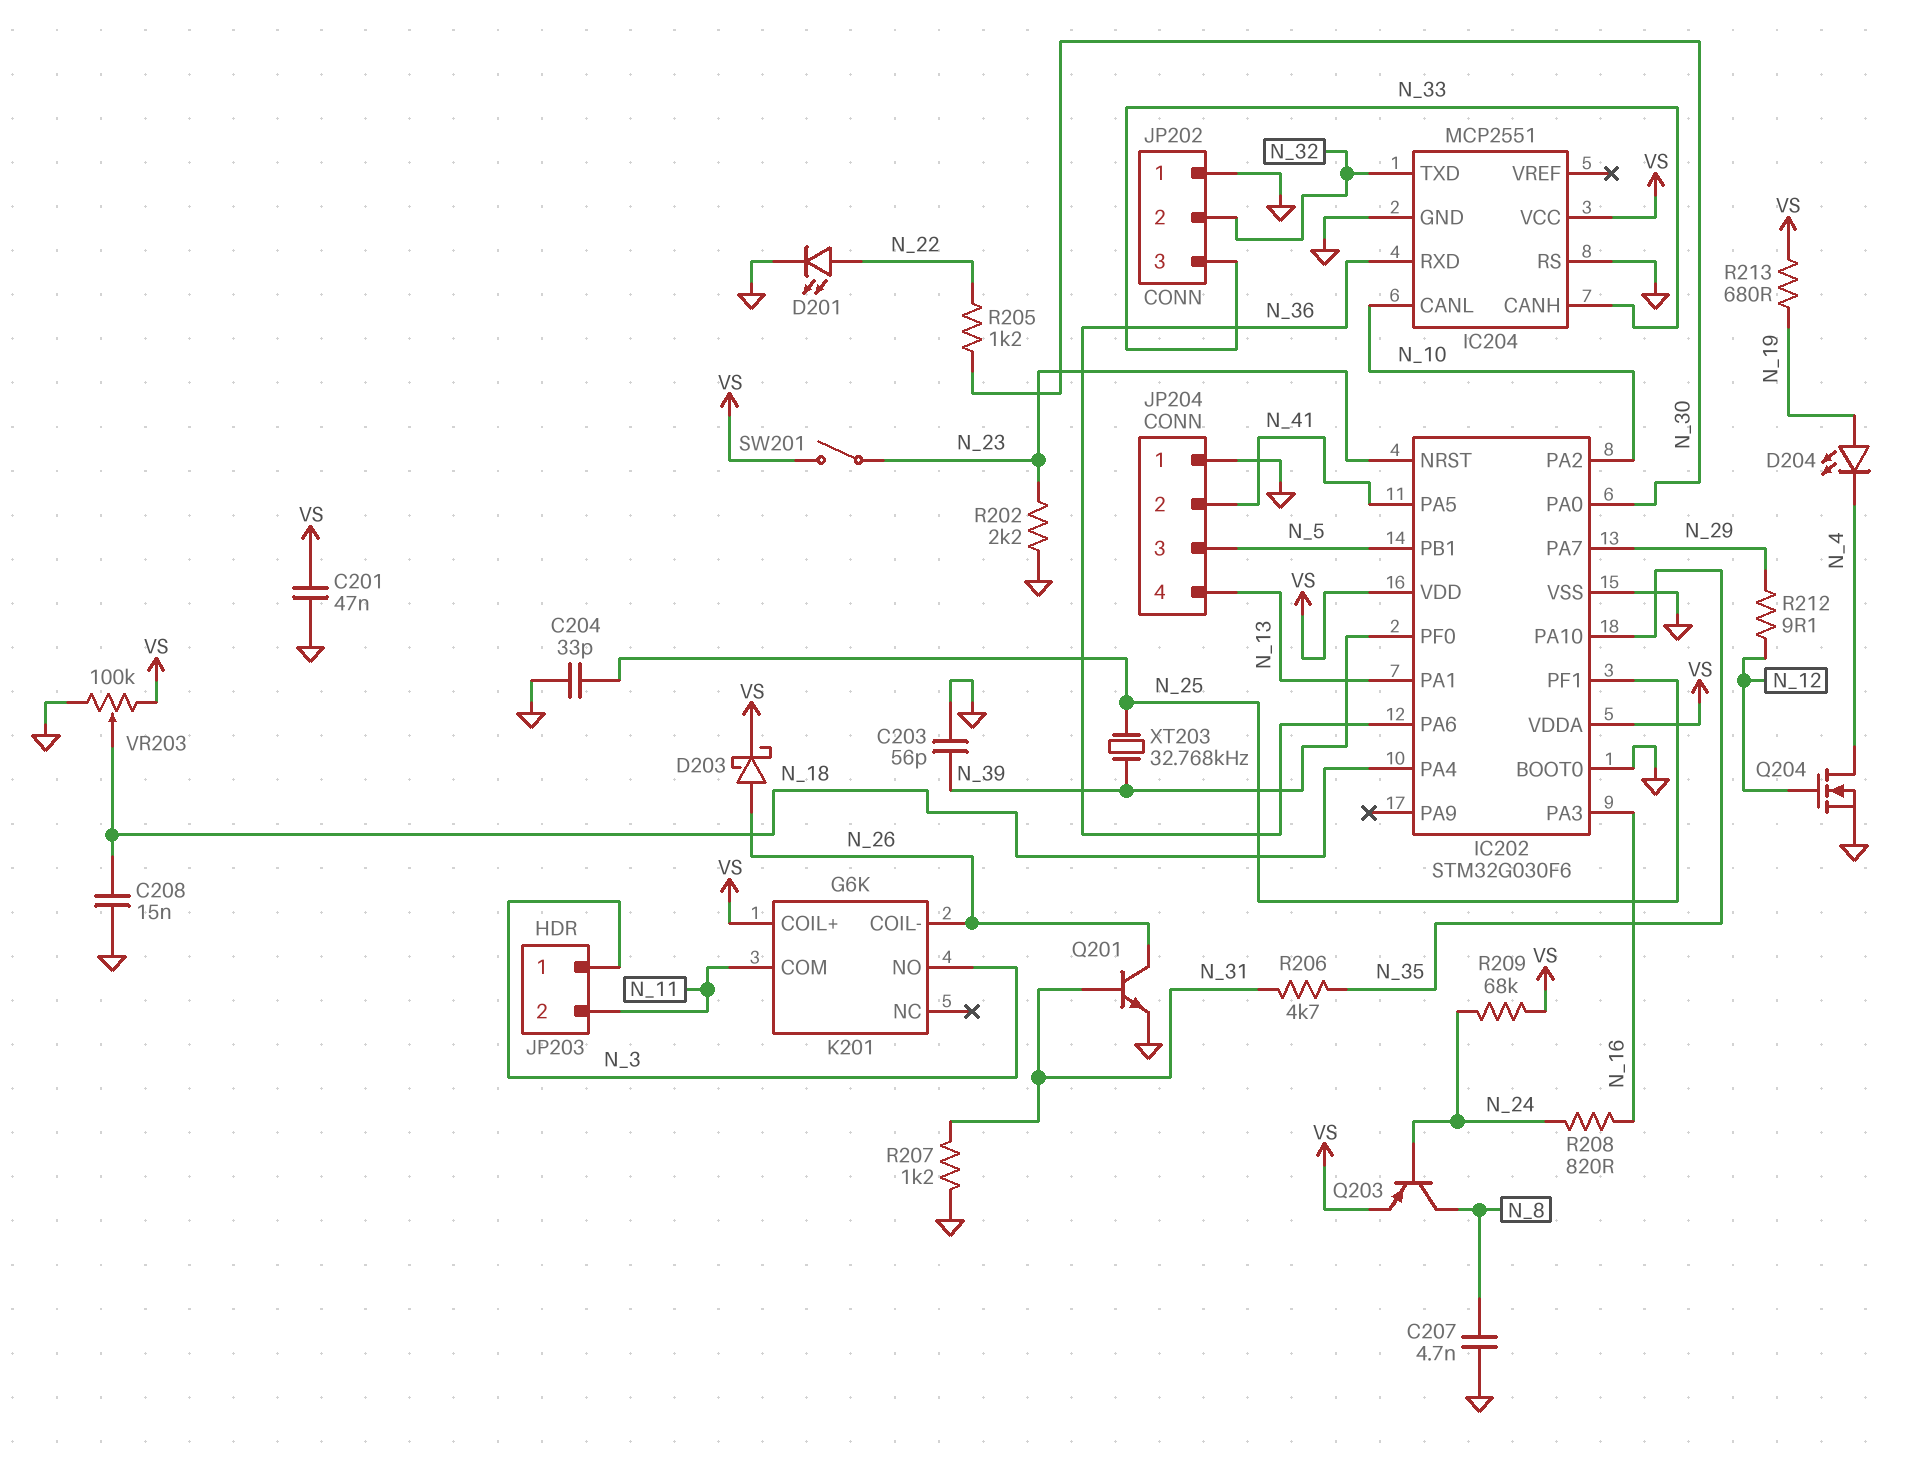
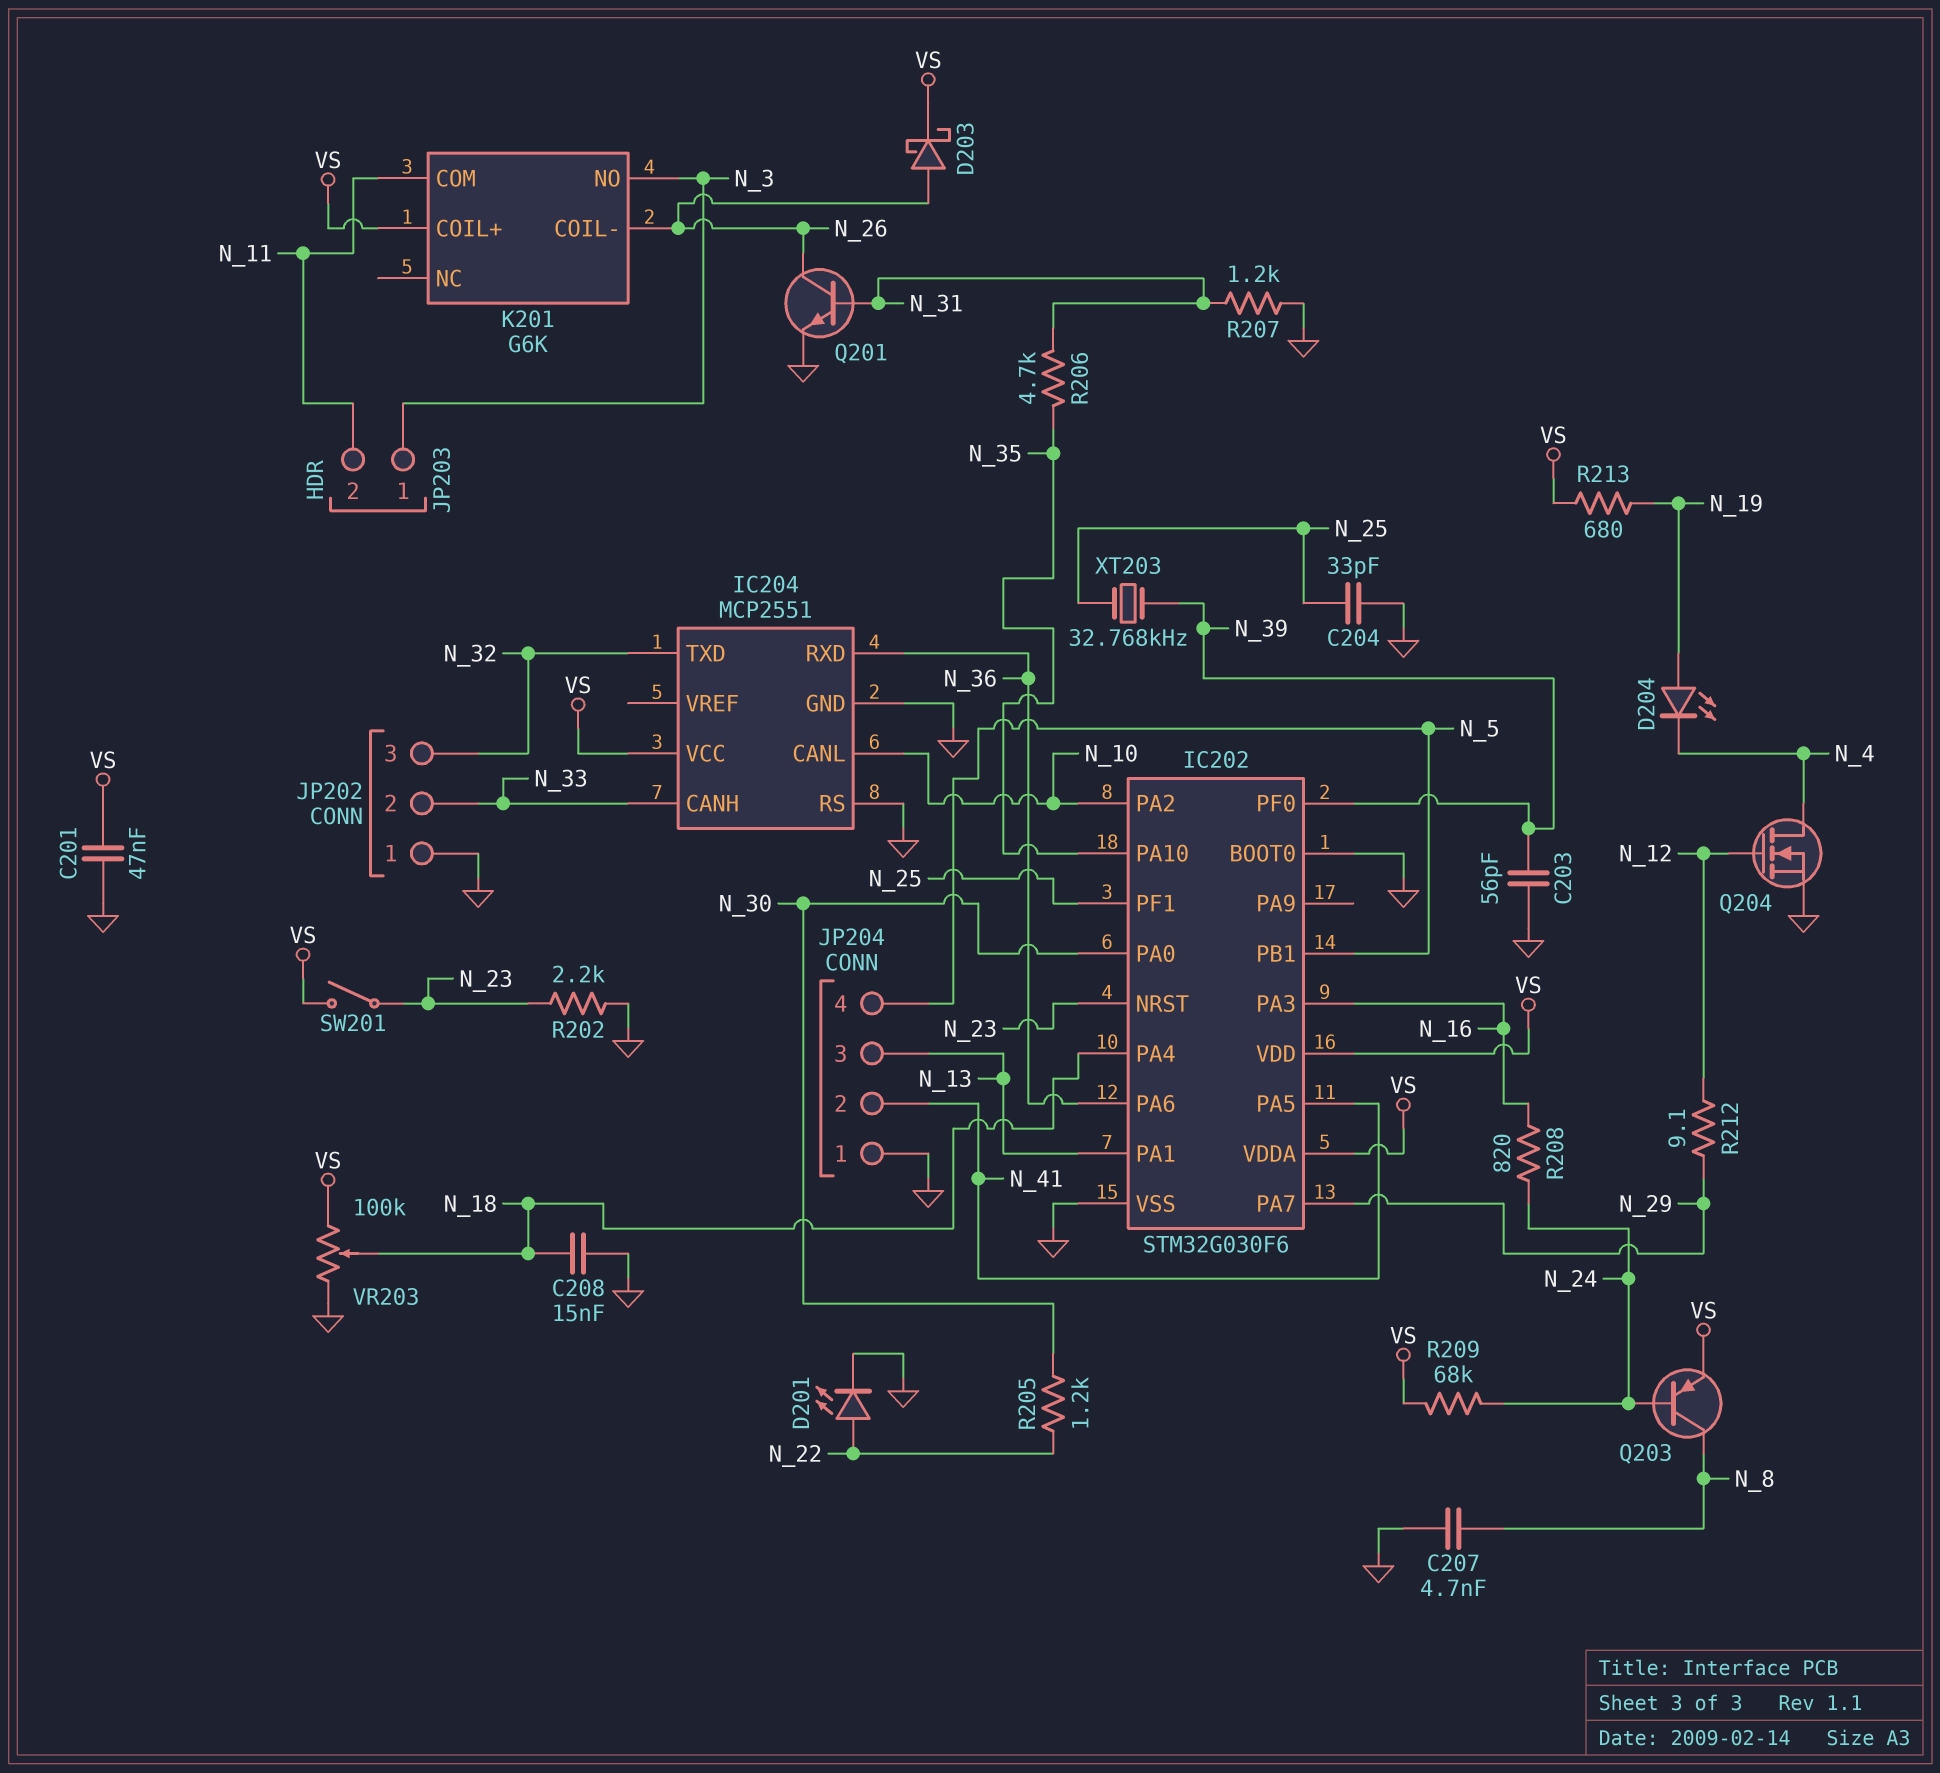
JP202 pin 2: N_32 -> N_33
JP202 pin 3: N_33 -> N_32
JP204 pin 3: N_5 -> N_13
JP204 pin 4: N_13 -> N_5

